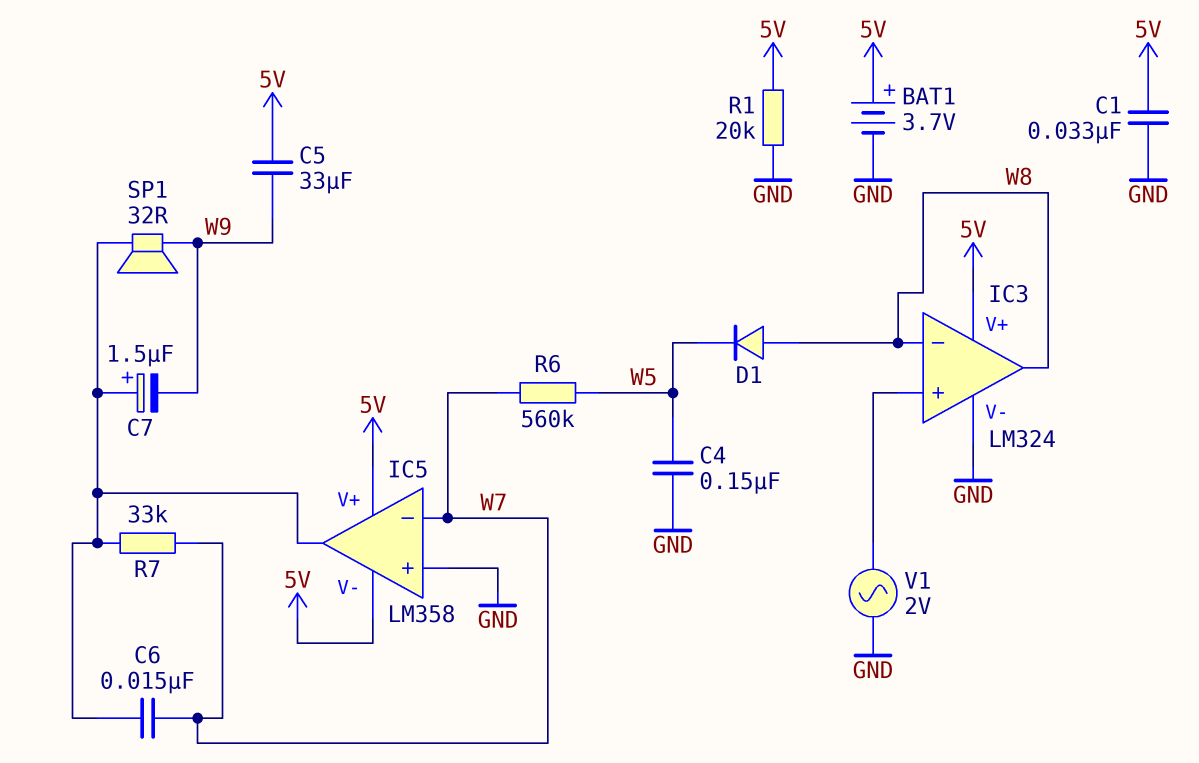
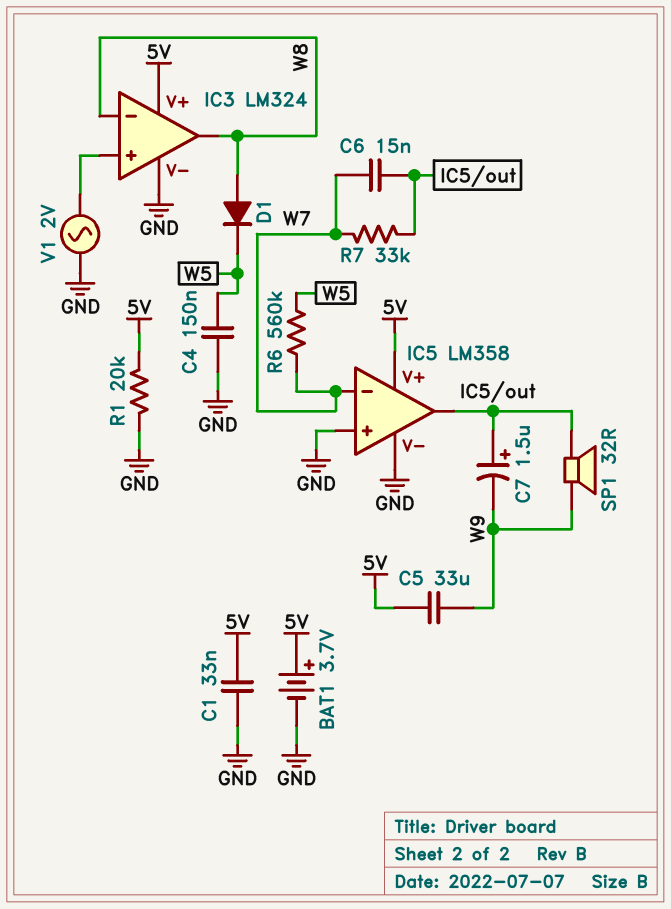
IC5 pin V-: 5V -> GND

